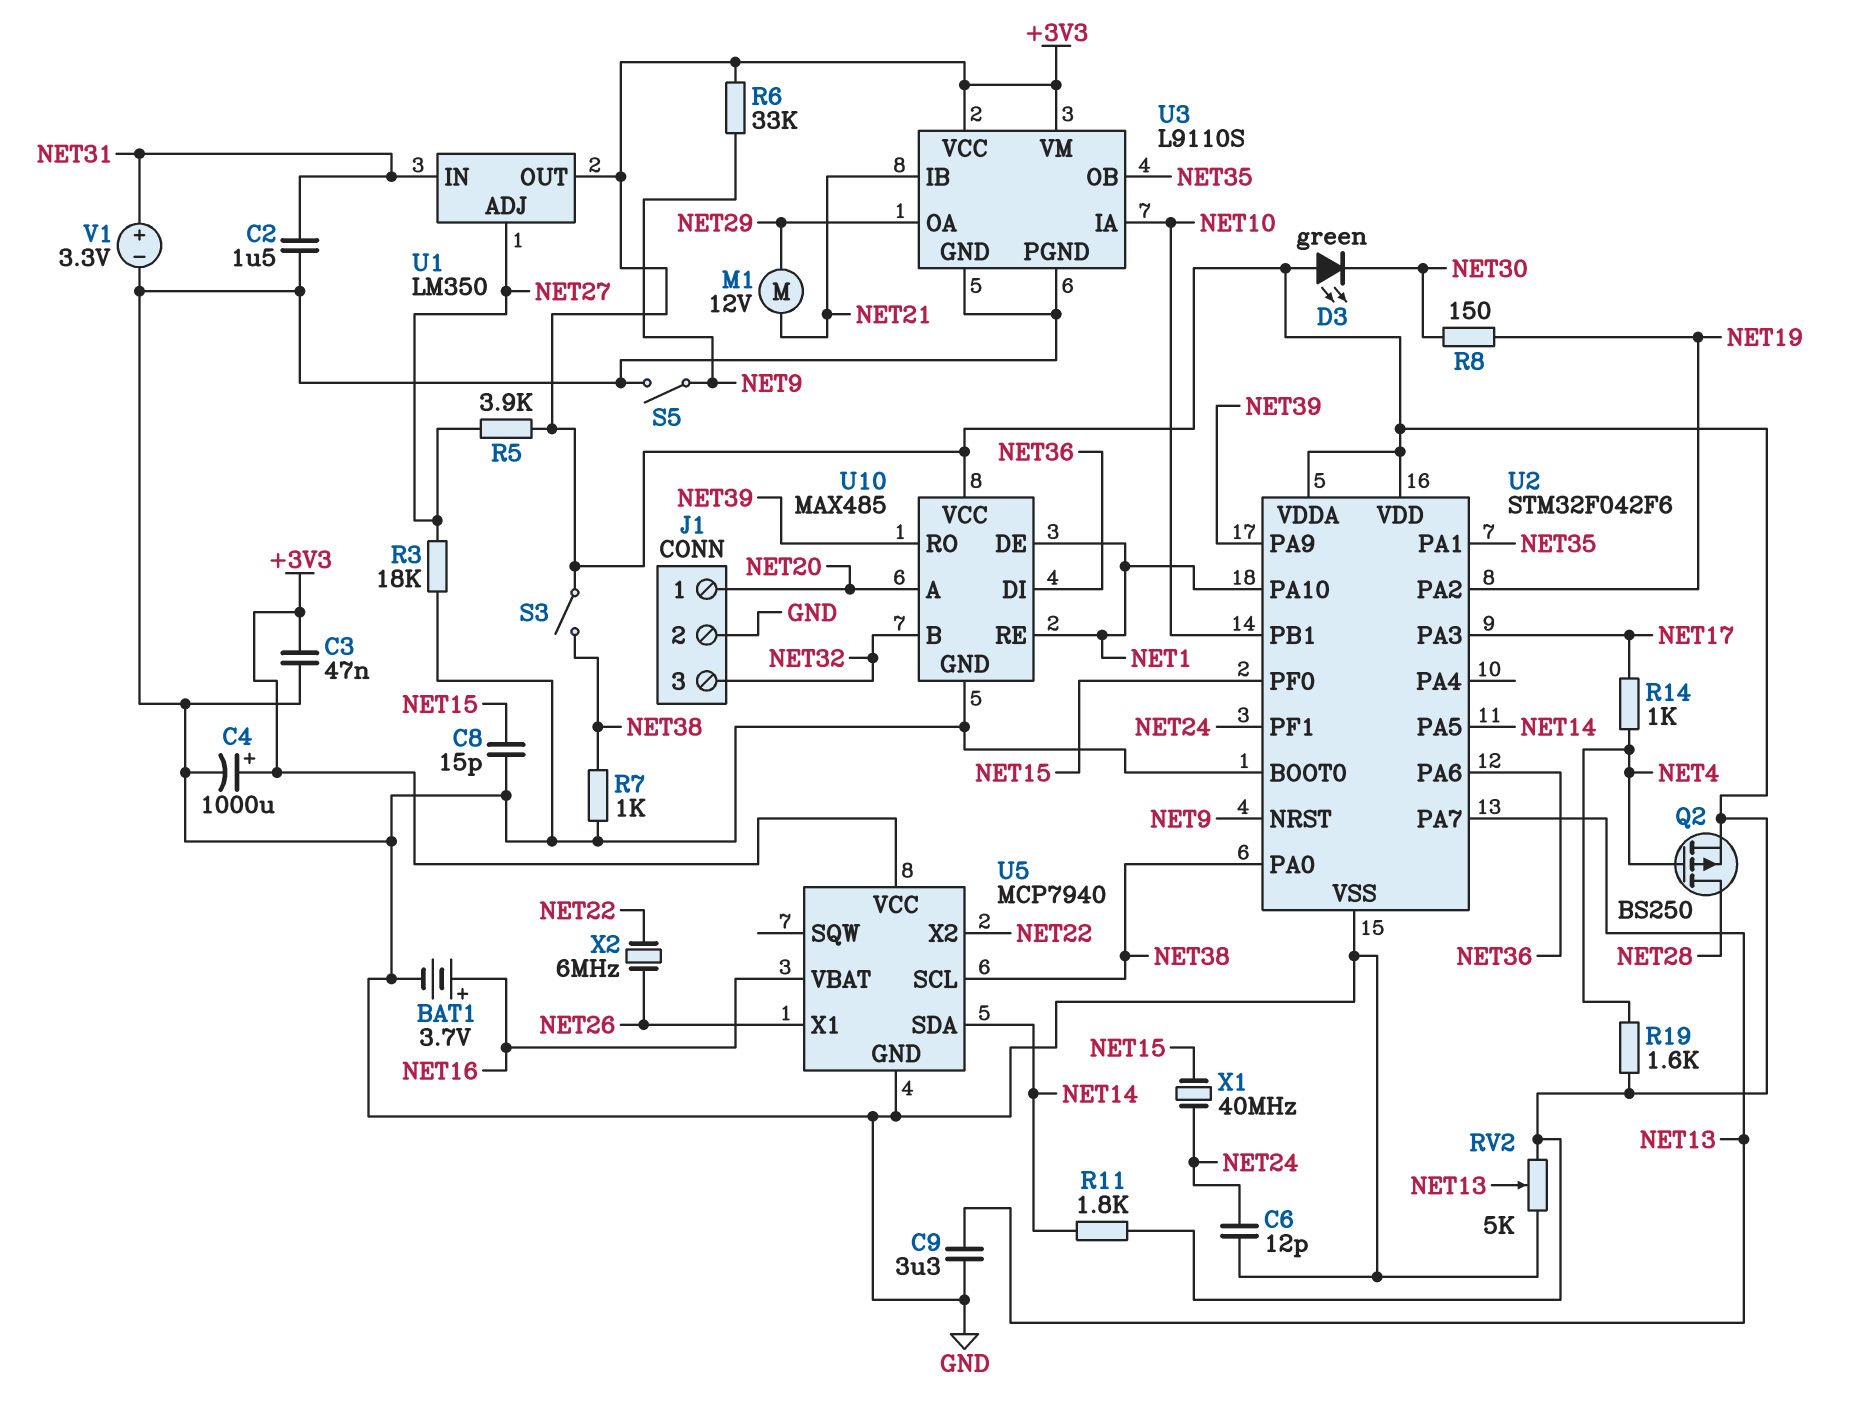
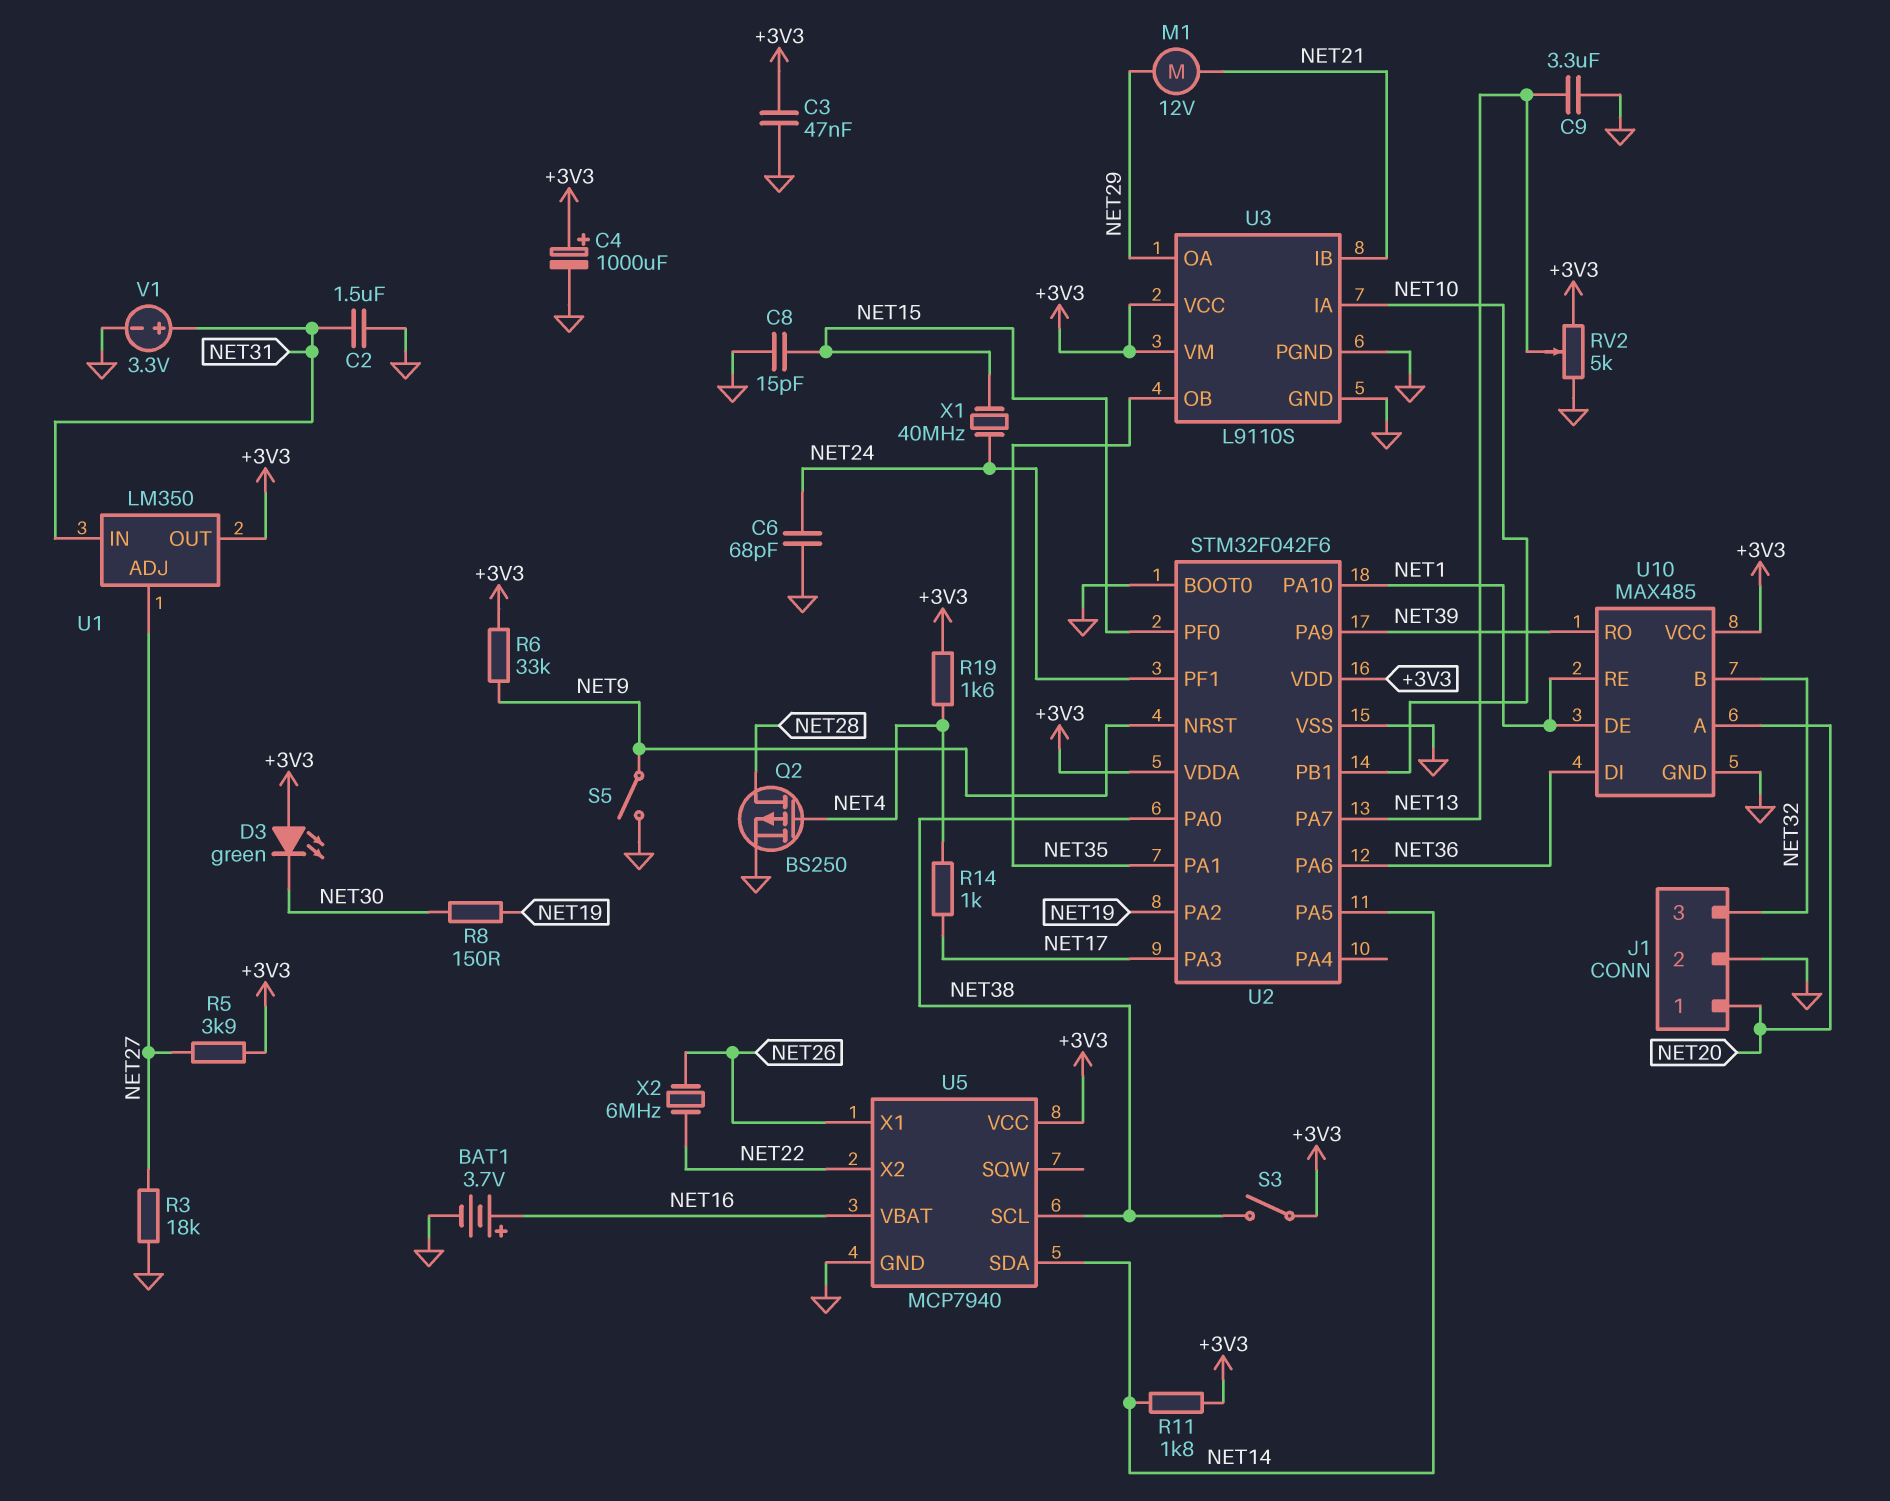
C6: 12pF (GND, NET24) -> 68pF (GND, NET24)
Q2: PMOS BS250 (G NET4, D NET28, S +3V3) -> PMOS BS250 (G NET4, D NET28, S GND)
R7: 1k (GND, NET38) -> none

